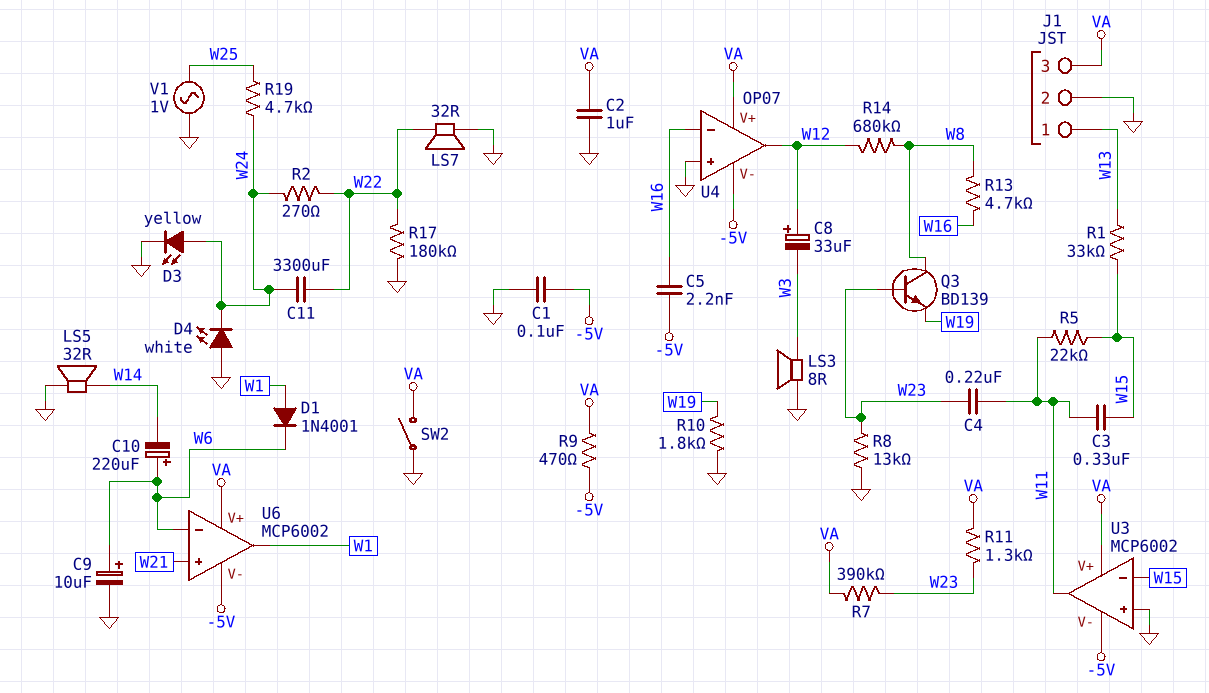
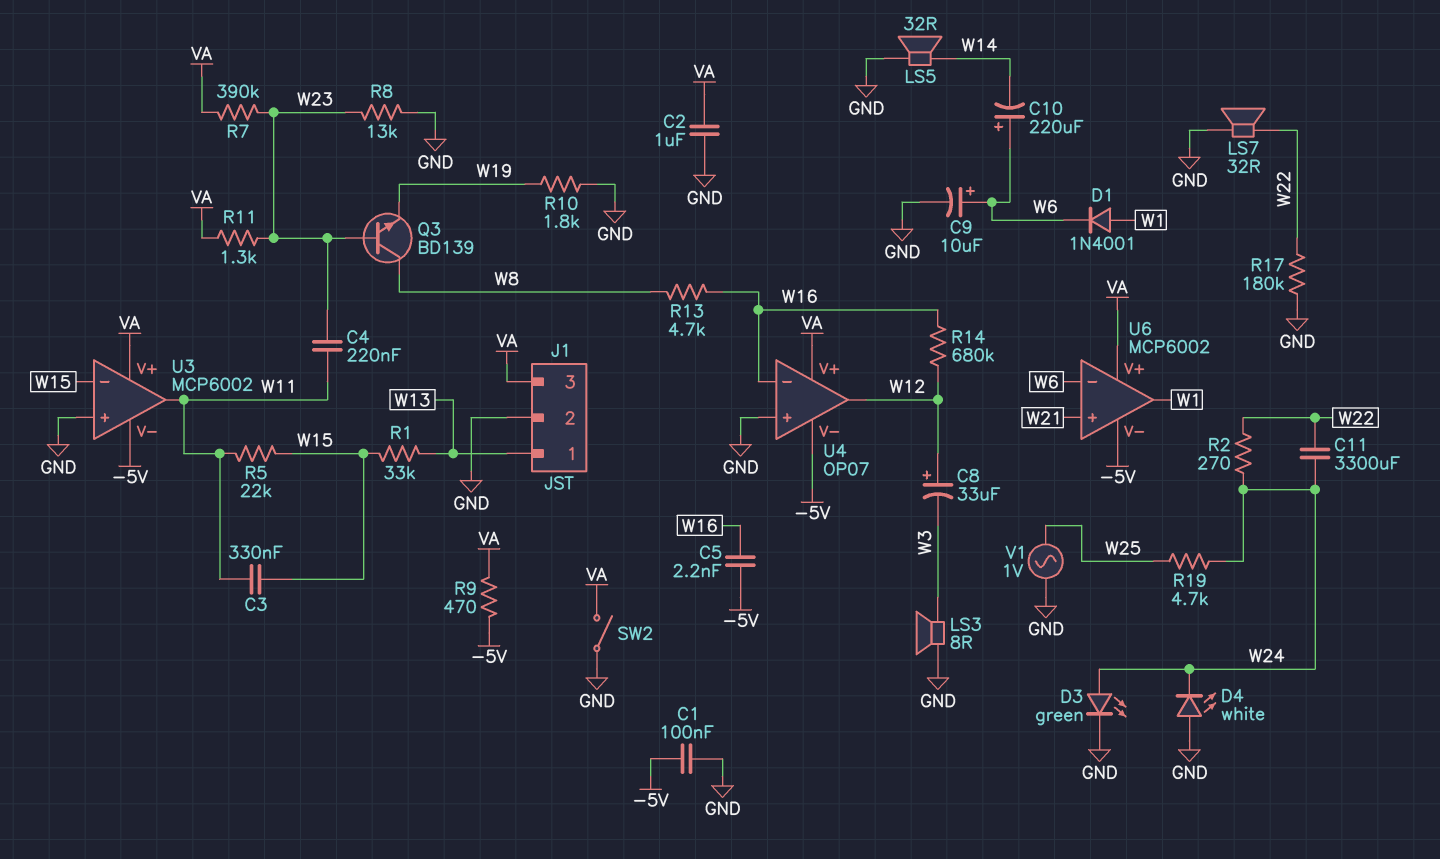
D3: LED yellow (A W24, K GND) -> LED green (A W24, K GND)
R14: 680k (W8, W12) -> 680k (W12, W16)

